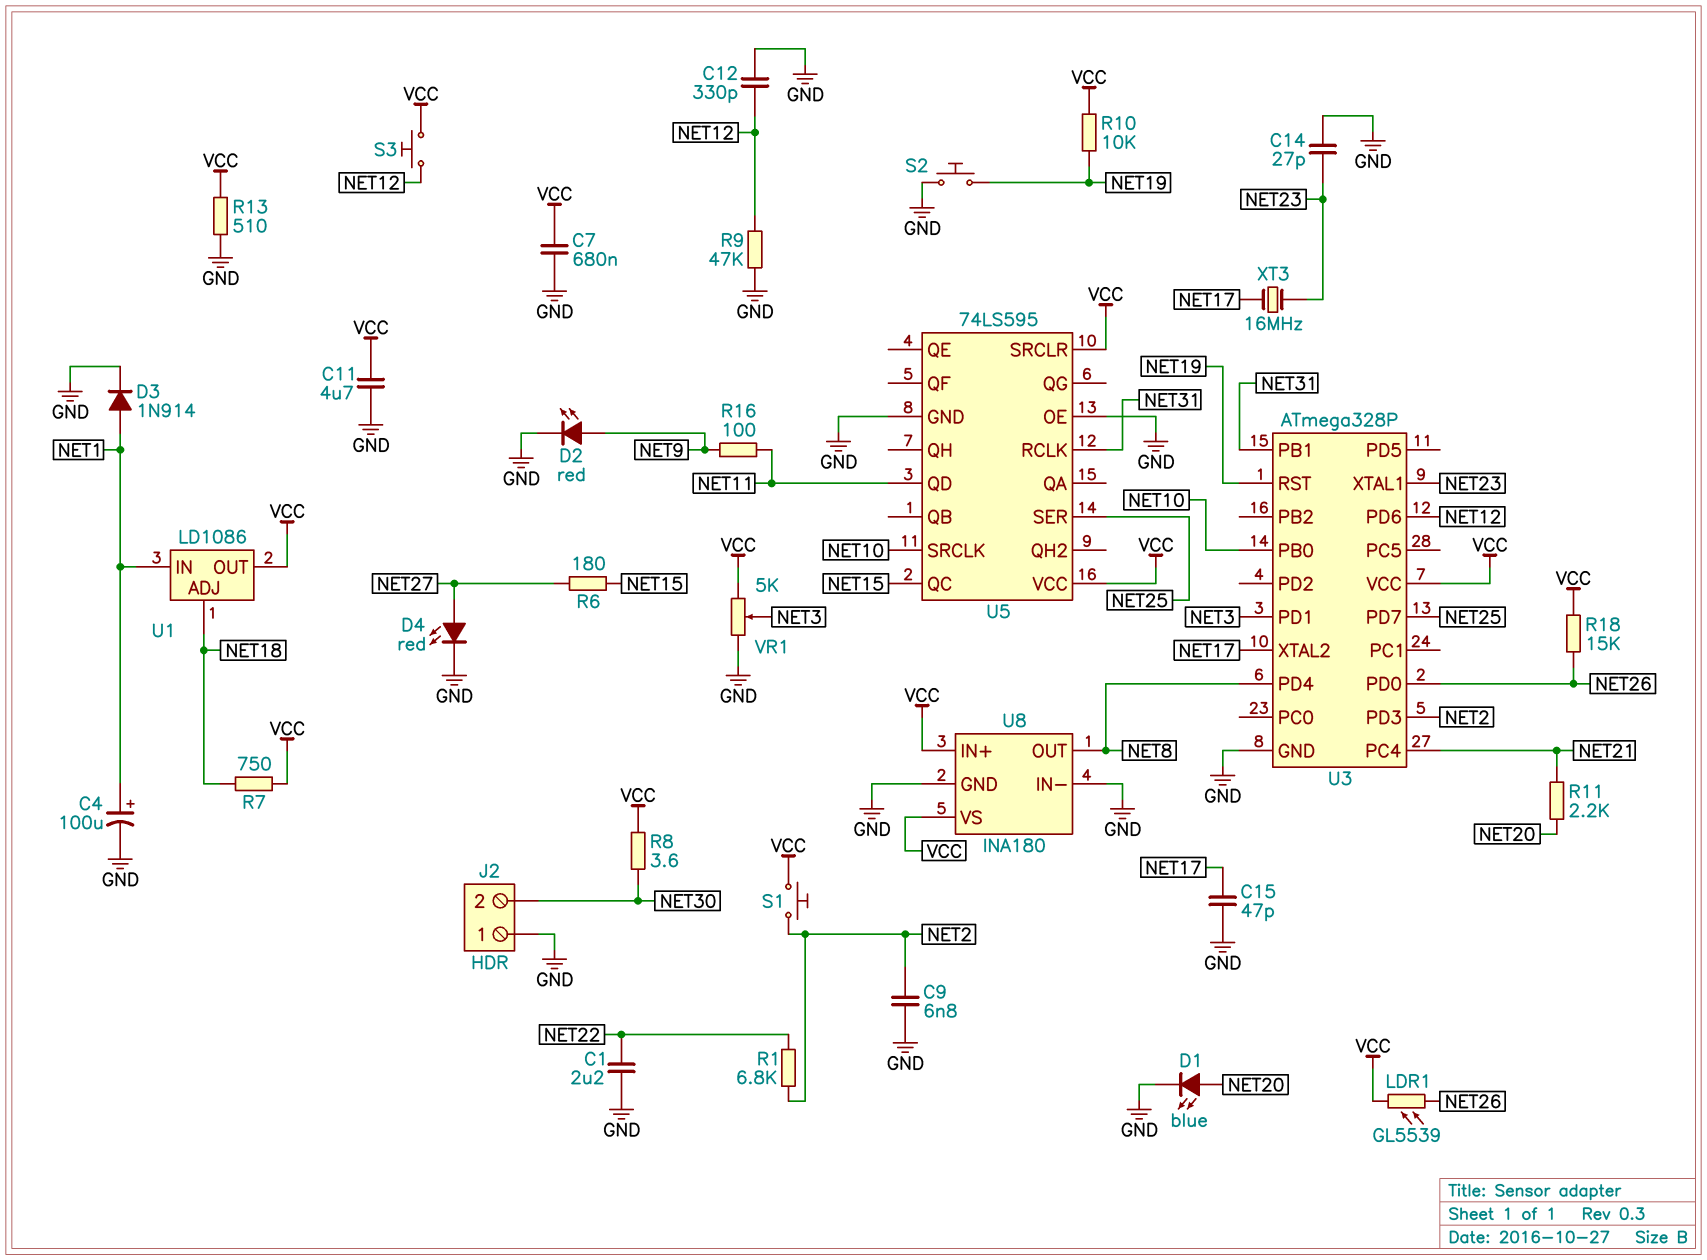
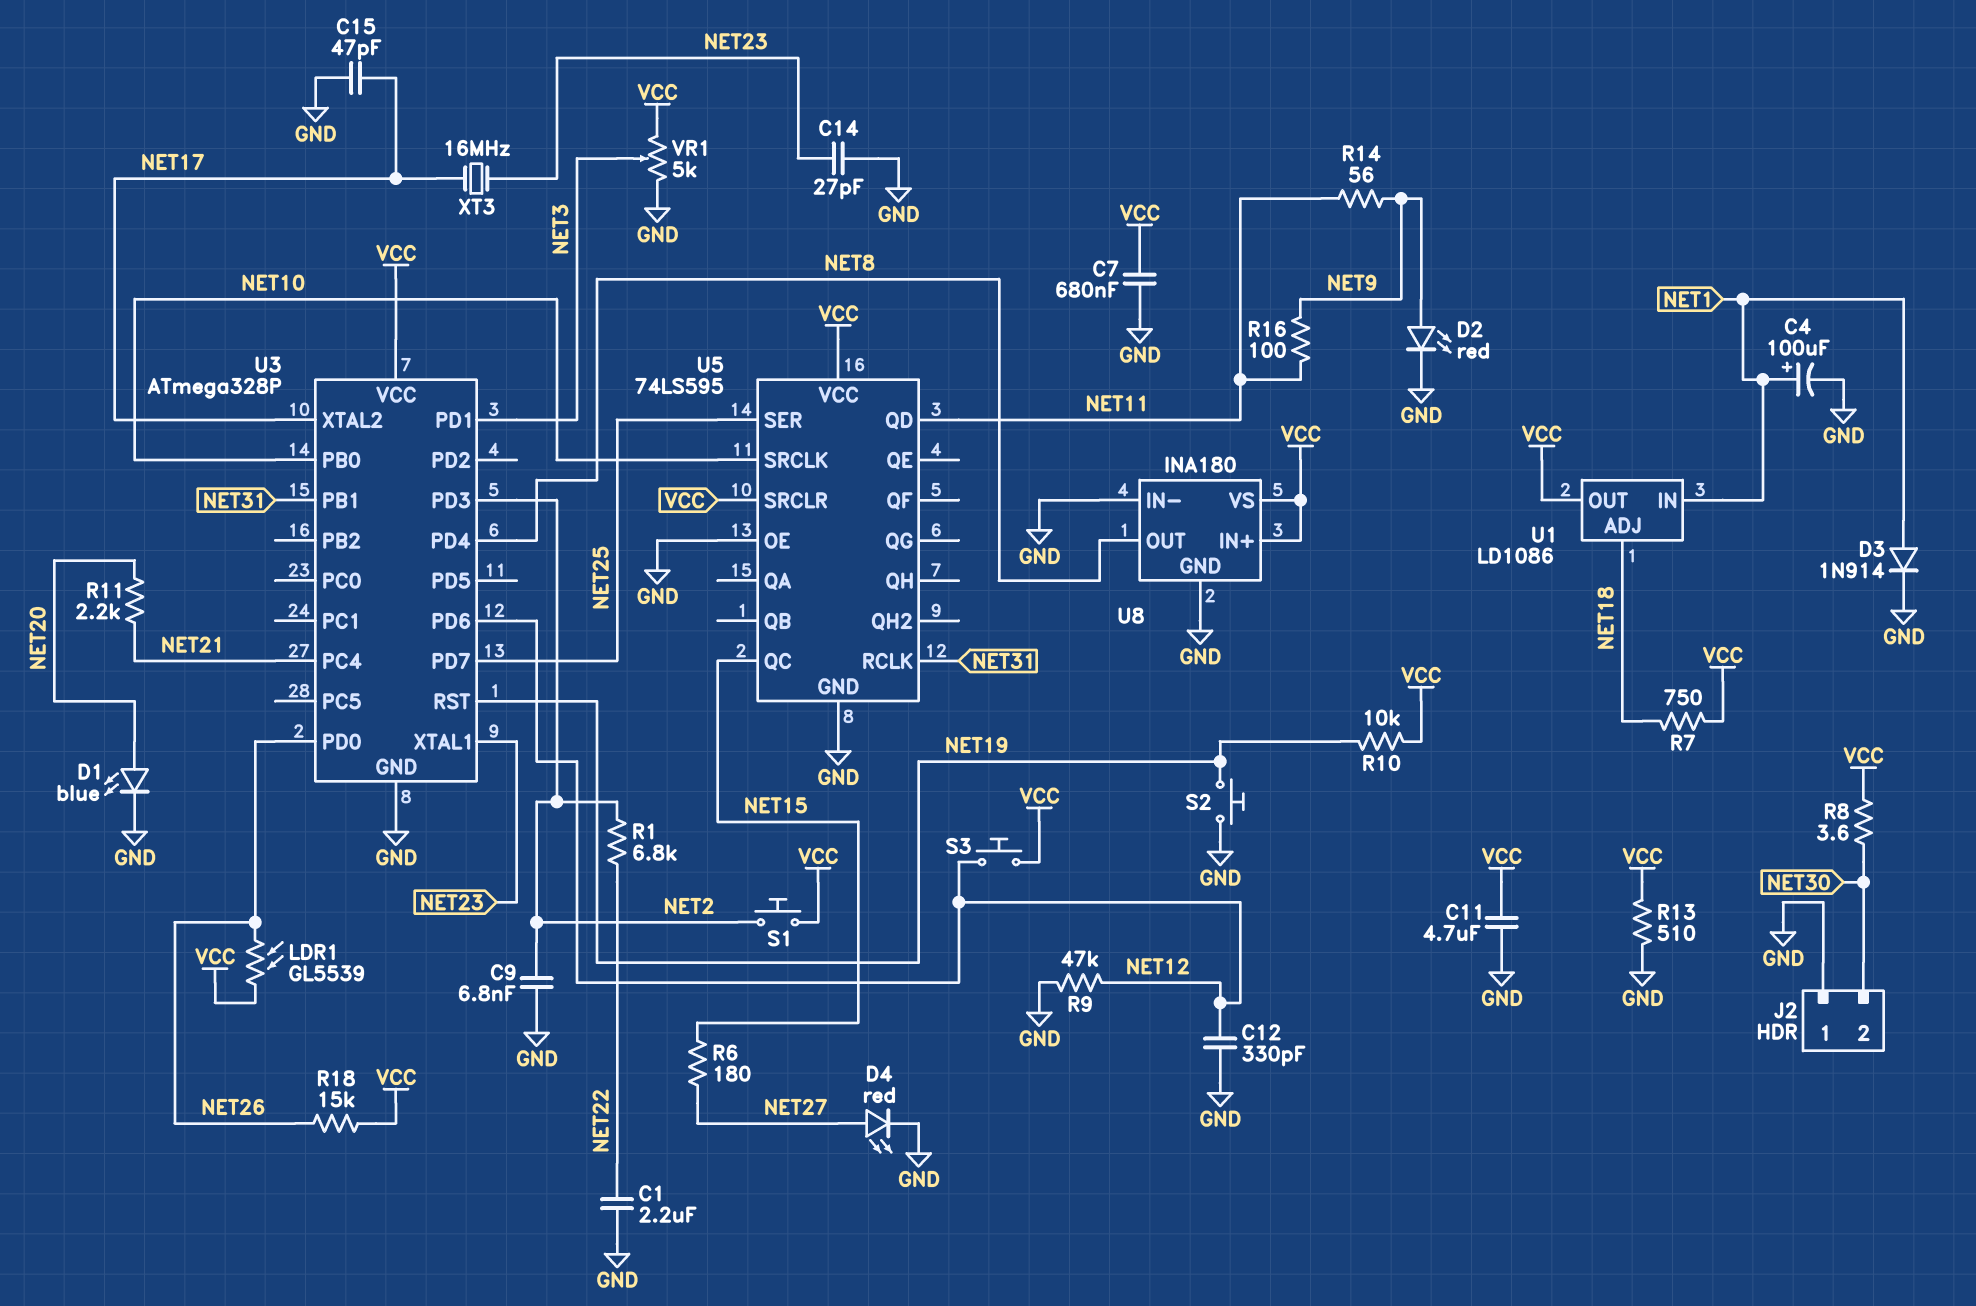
R14: none -> 56 (NET9, NET11)

